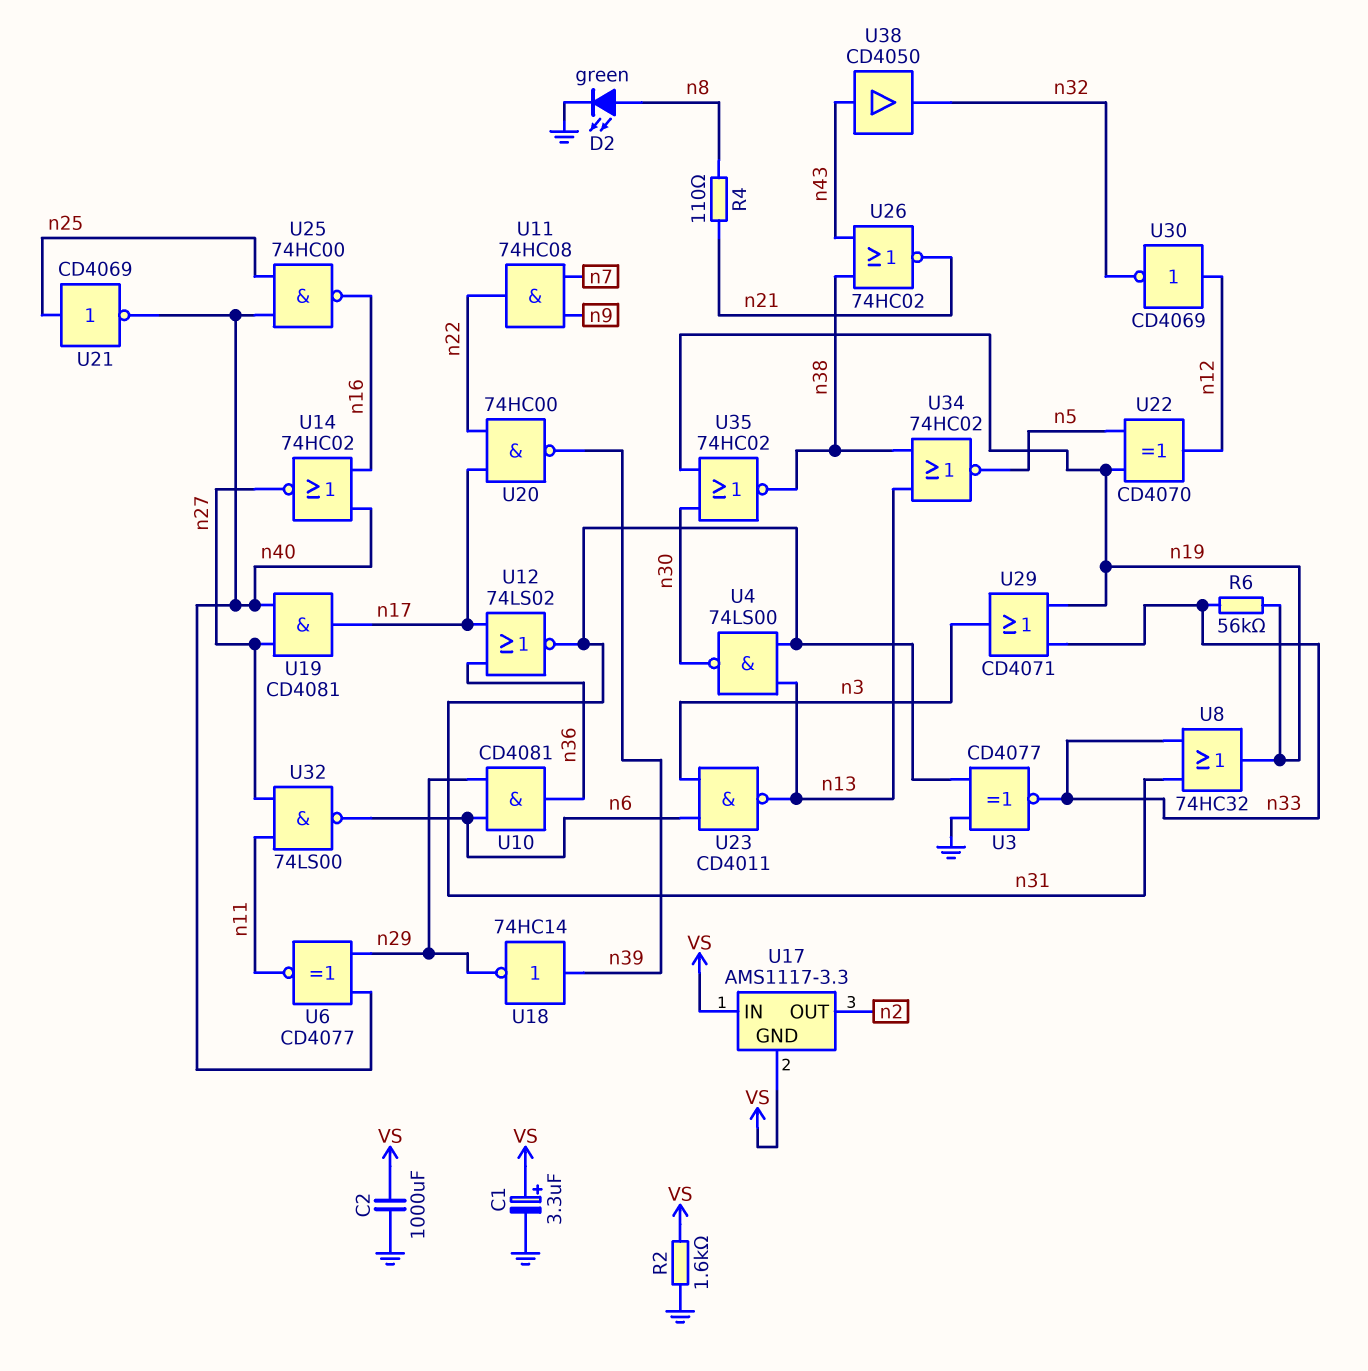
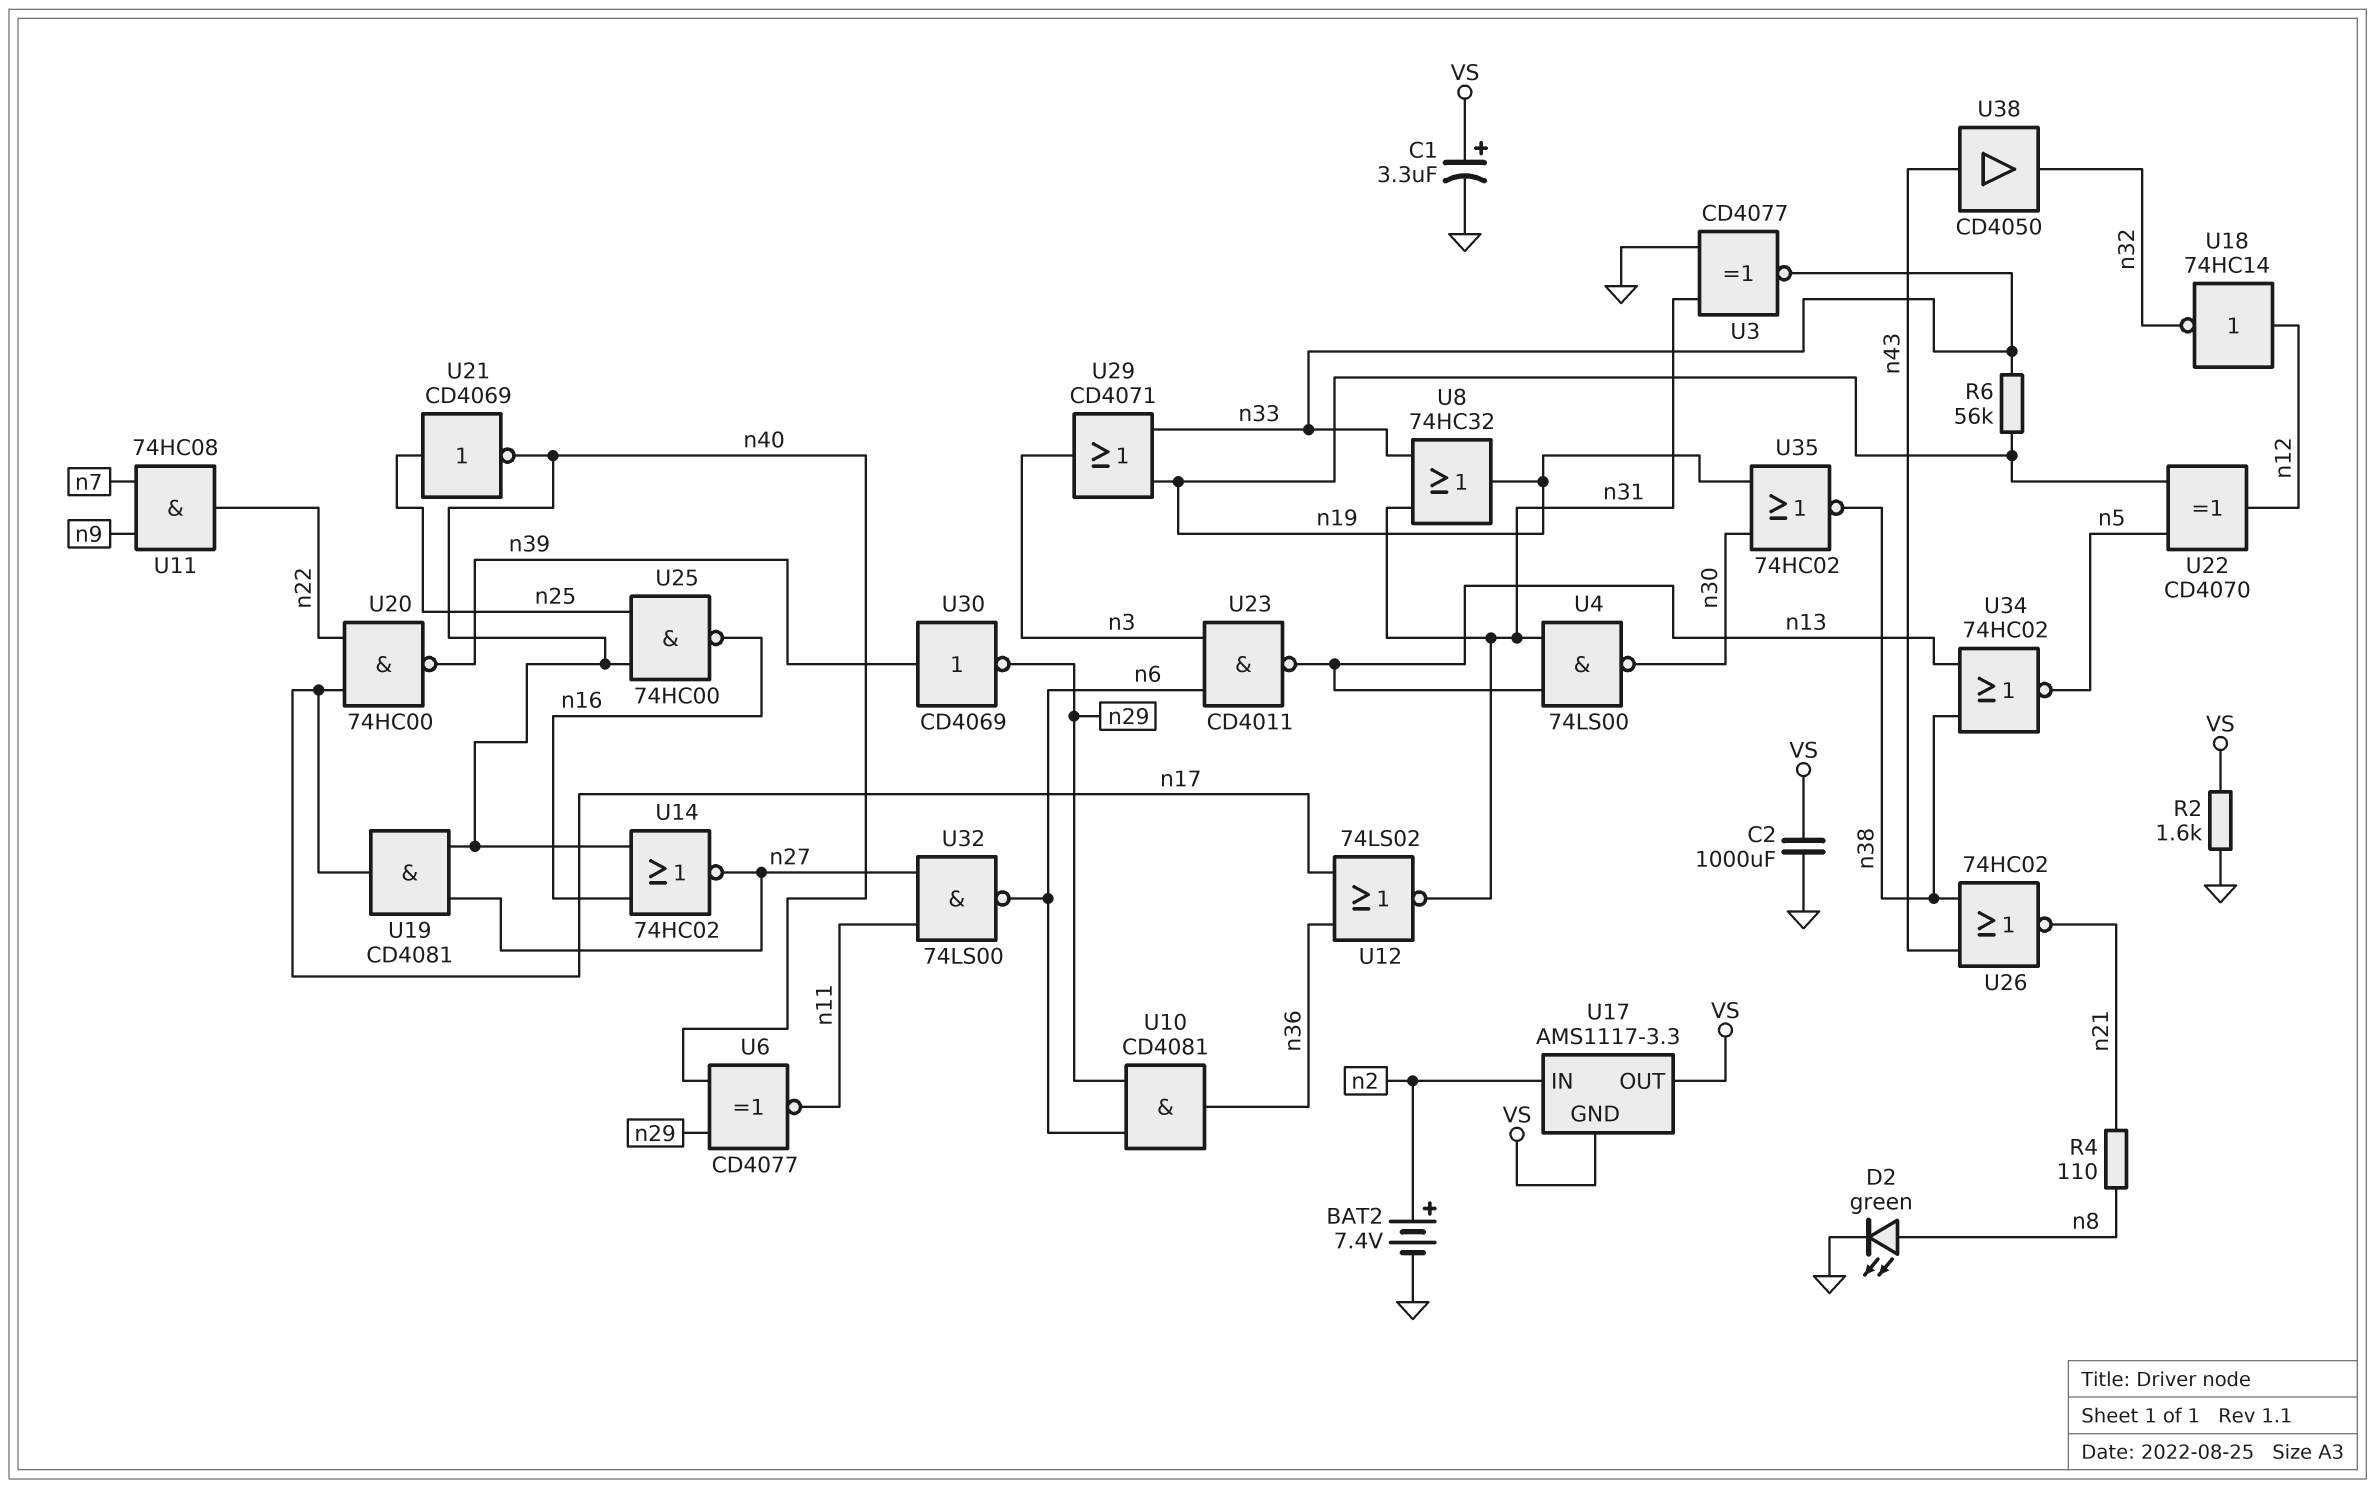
BAT2: none -> 7.4V (plus n2, minus GND)
U17 pin IN: VS -> n2
U17 pin OUT: n2 -> VS
U18: NOT 74HC14 (in n39, out n29) -> NOT 74HC14 (in n12, out n32)
U30: NOT CD4069 (in n12, out n32) -> NOT CD4069 (in n39, out n29)

